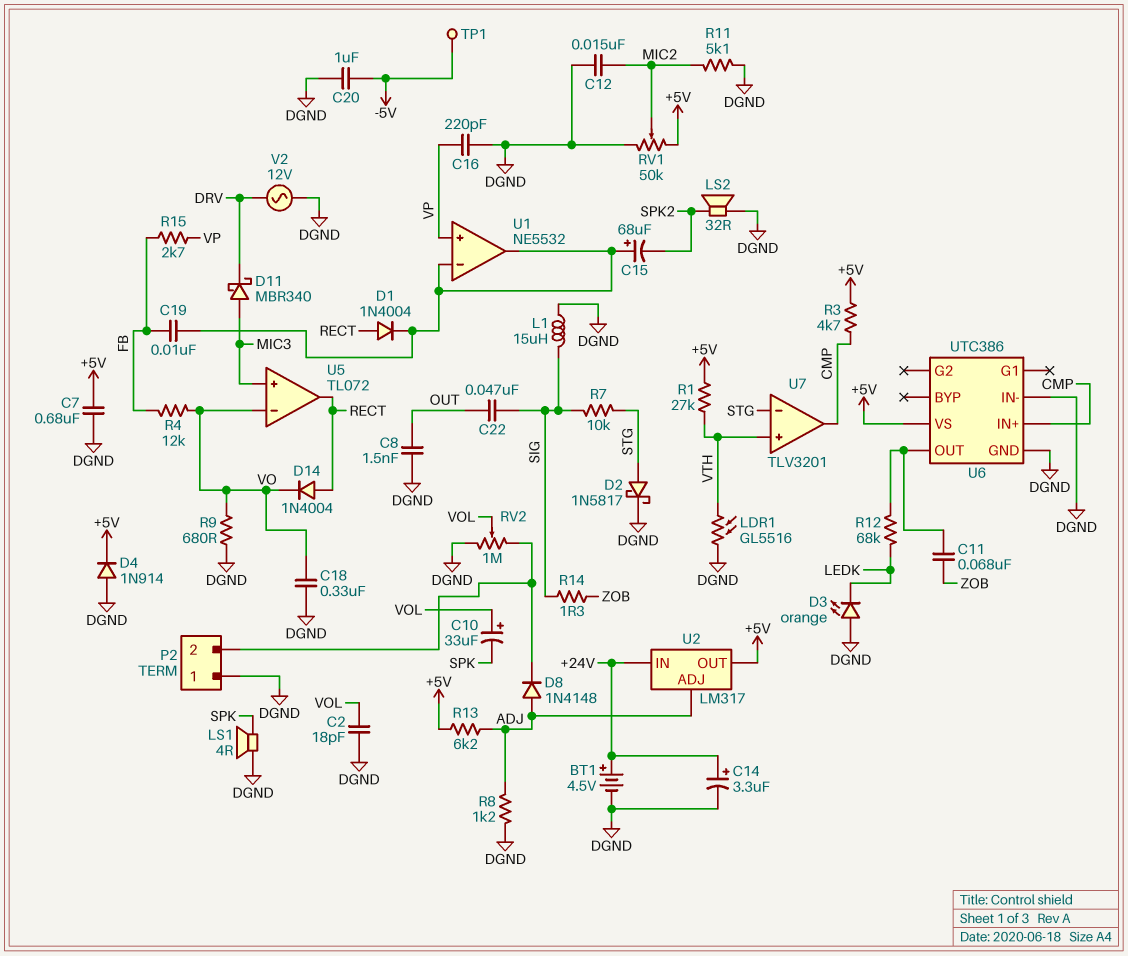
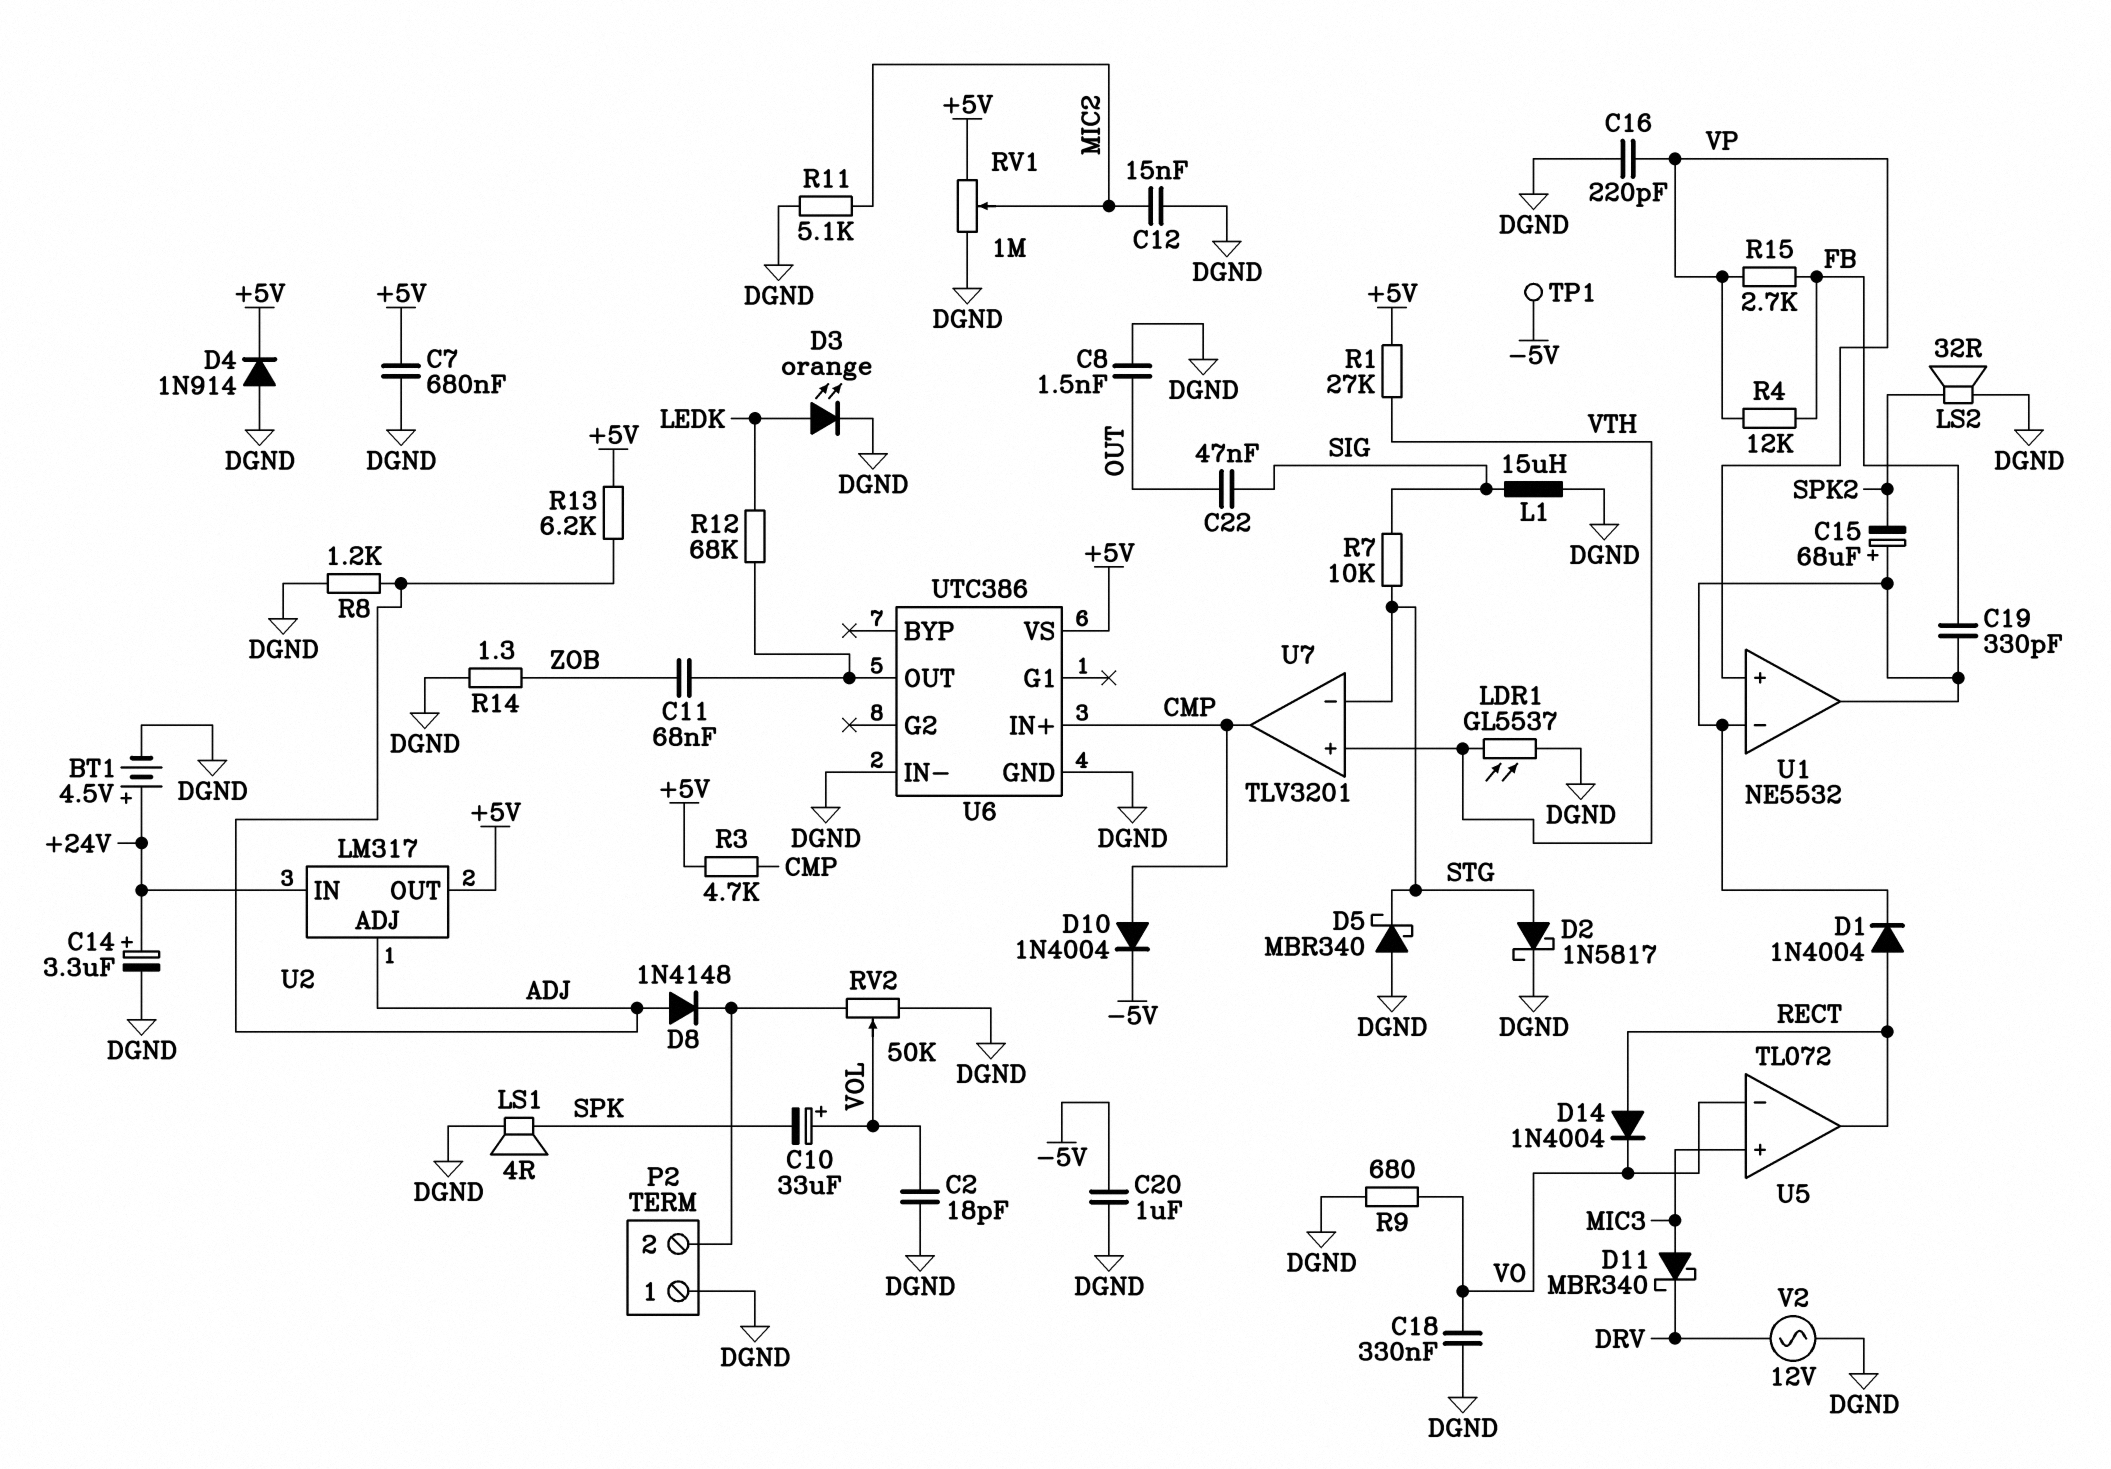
C19: 10nF (FB, U1/in-) -> 330pF (FB, U1/in-)
D3: LED orange (A DGND, K LEDK) -> LED orange (A LEDK, K DGND)
D5: none -> schottky MBR340 (A DGND, K STG)
D10: none -> diode 1N4004 (A CMP, K -5V)
LDR1: GL5516 (DGND, VTH) -> GL5537 (DGND, VTH)
R4: 12k (FB, VO) -> 12k (FB, VP)
R14: 1.3 (SIG, ZOB) -> 1.3 (DGND, ZOB)
RV1: 50k (+5V, DGND, wiper MIC2) -> 1M (+5V, DGND, wiper MIC2)
RV2: 1M (DGND, P2/2, wiper VOL) -> 50k (DGND, P2/2, wiper VOL)

